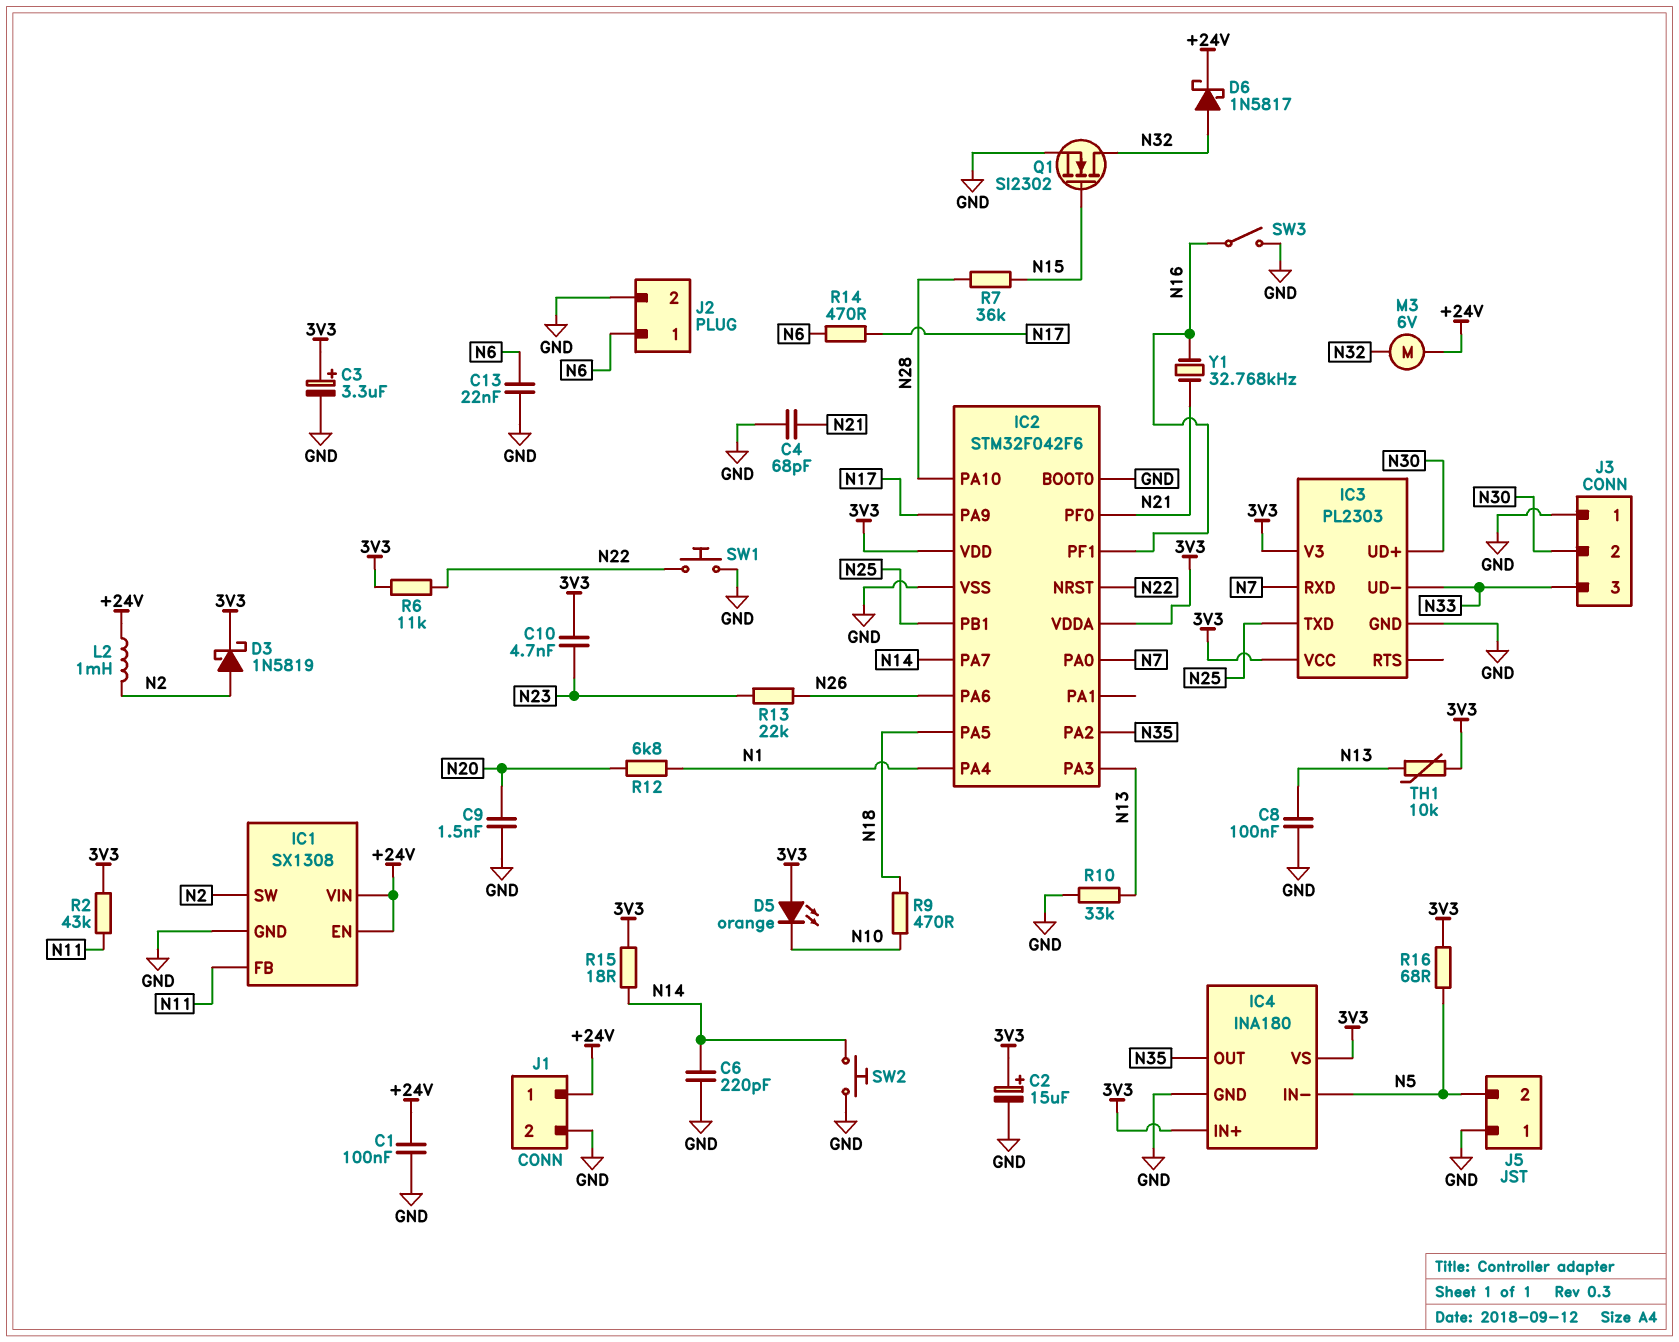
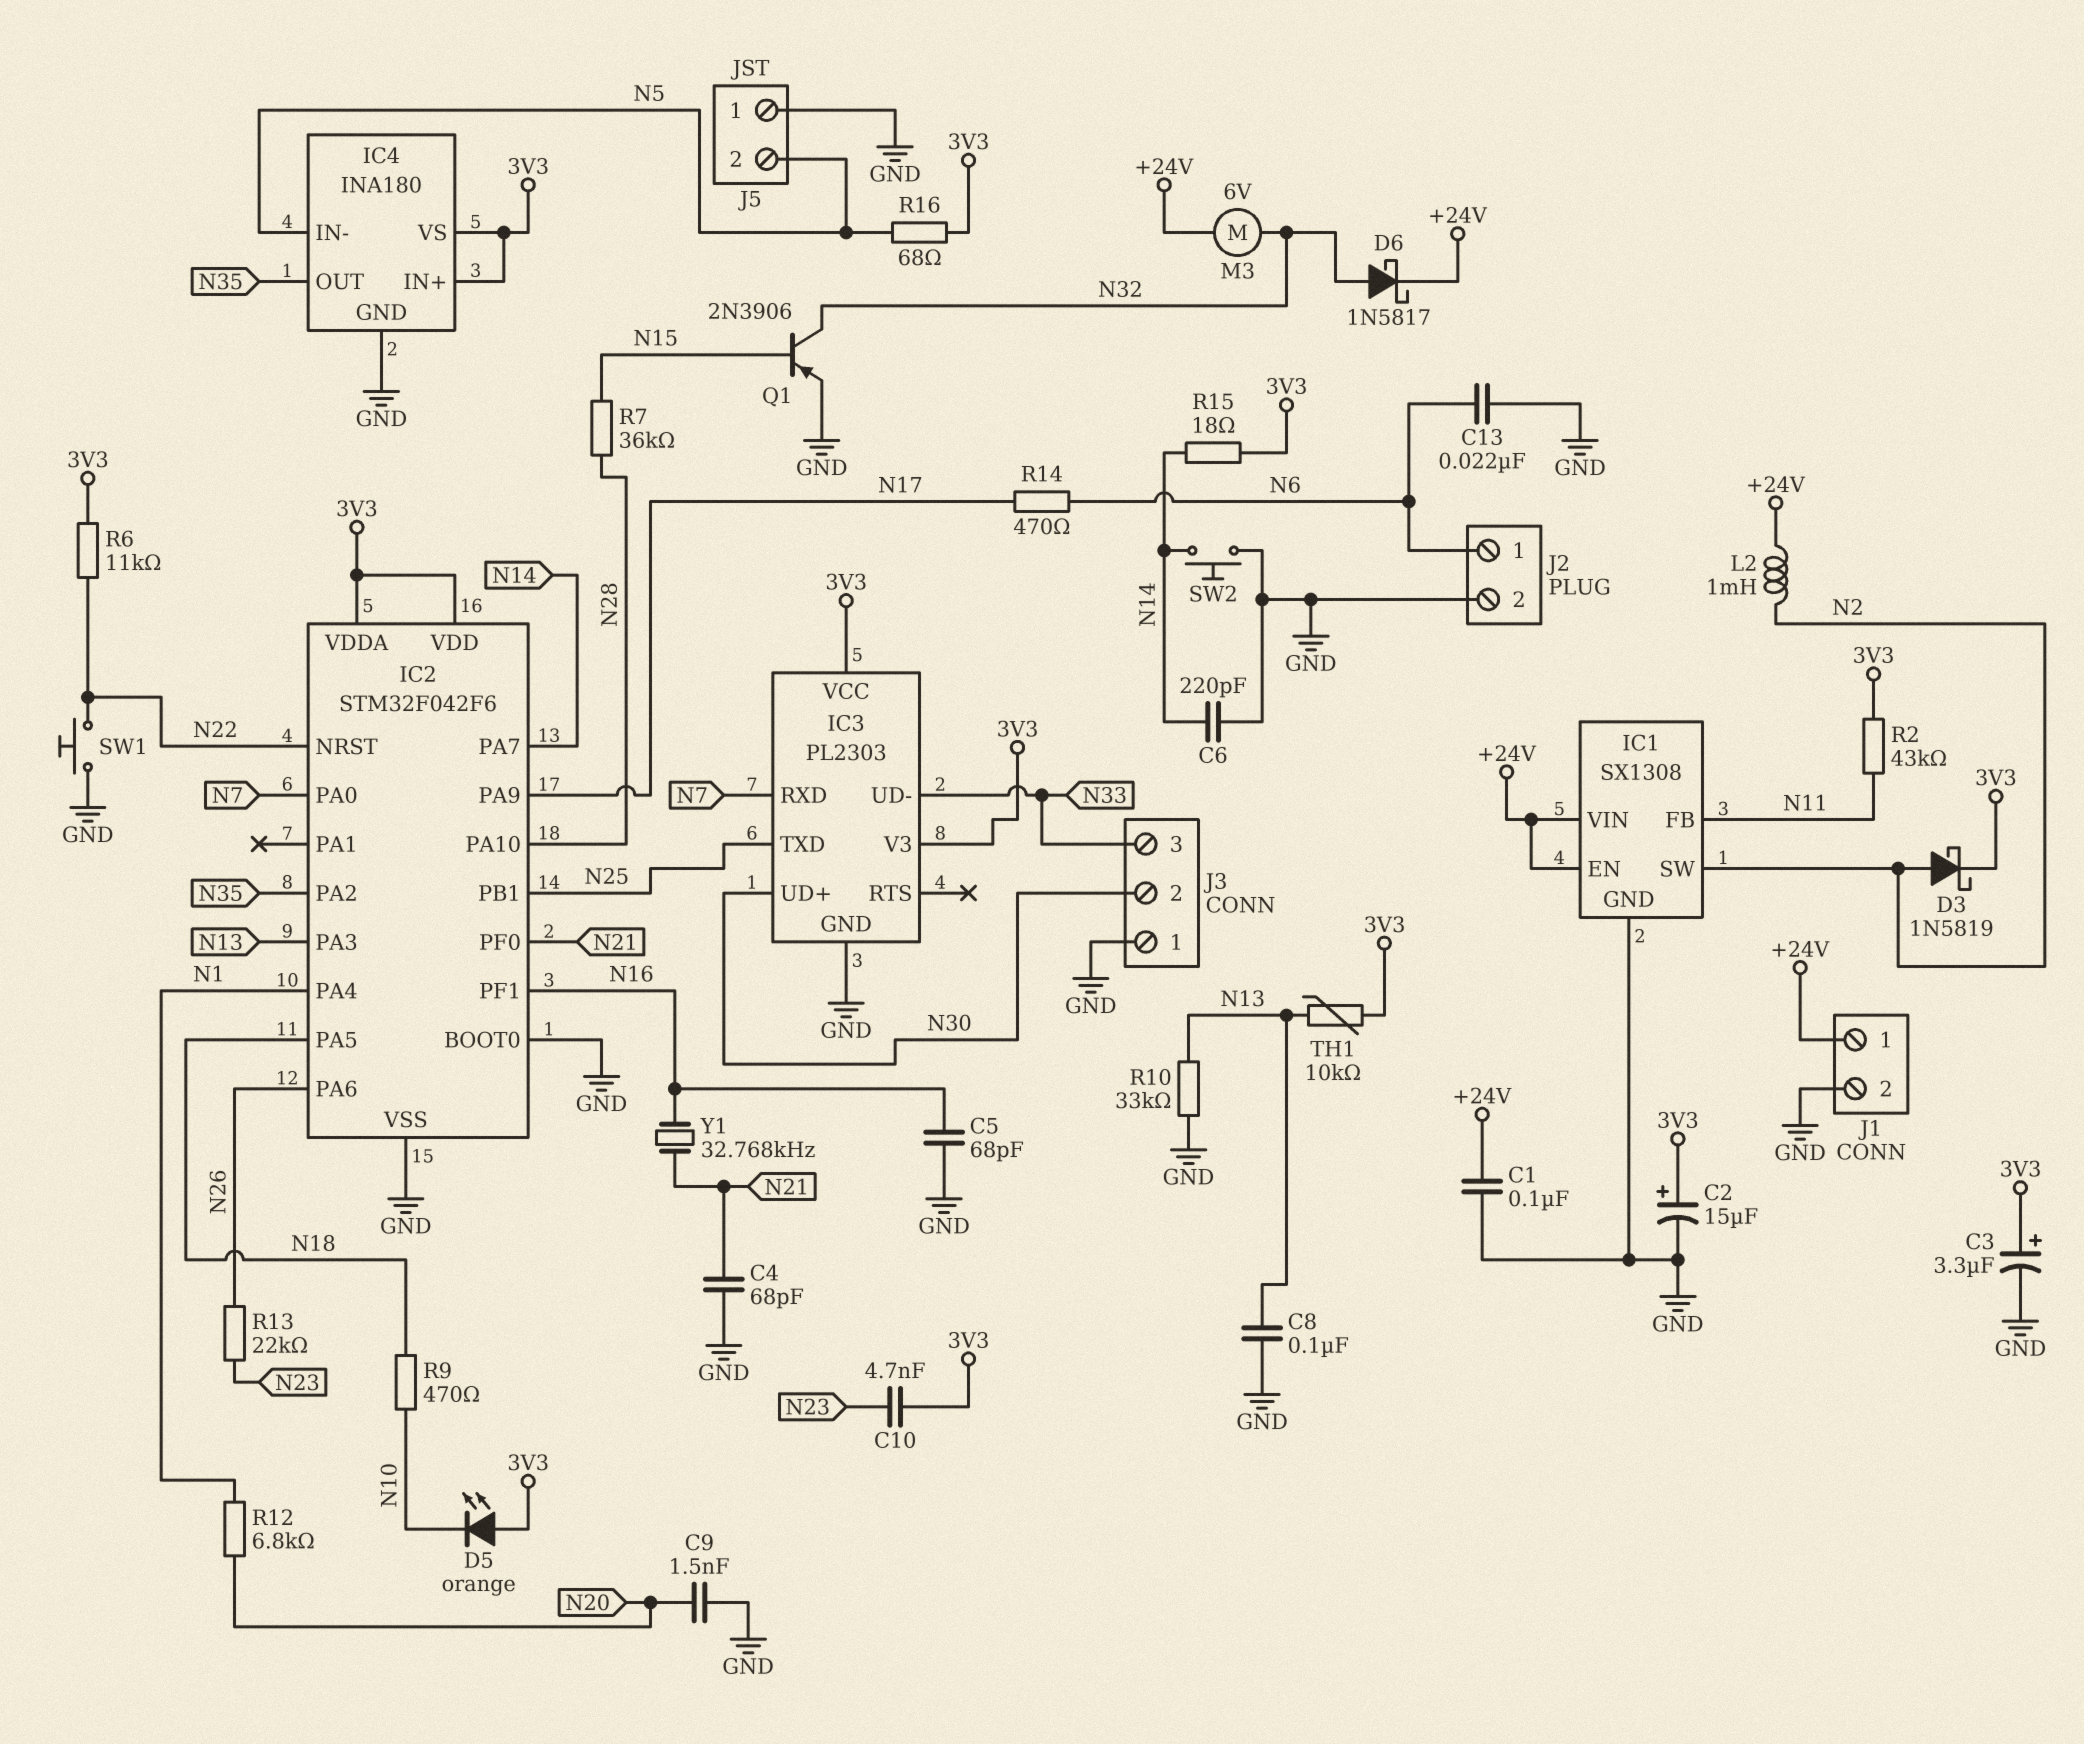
C5: none -> 68pF (GND, N16)
Q1: NMOS SI2302 (G N15, D N32, S GND) -> PNP 2N3906 (B N15, C N32, E GND)
SW3: switch (GND, N16) -> none

